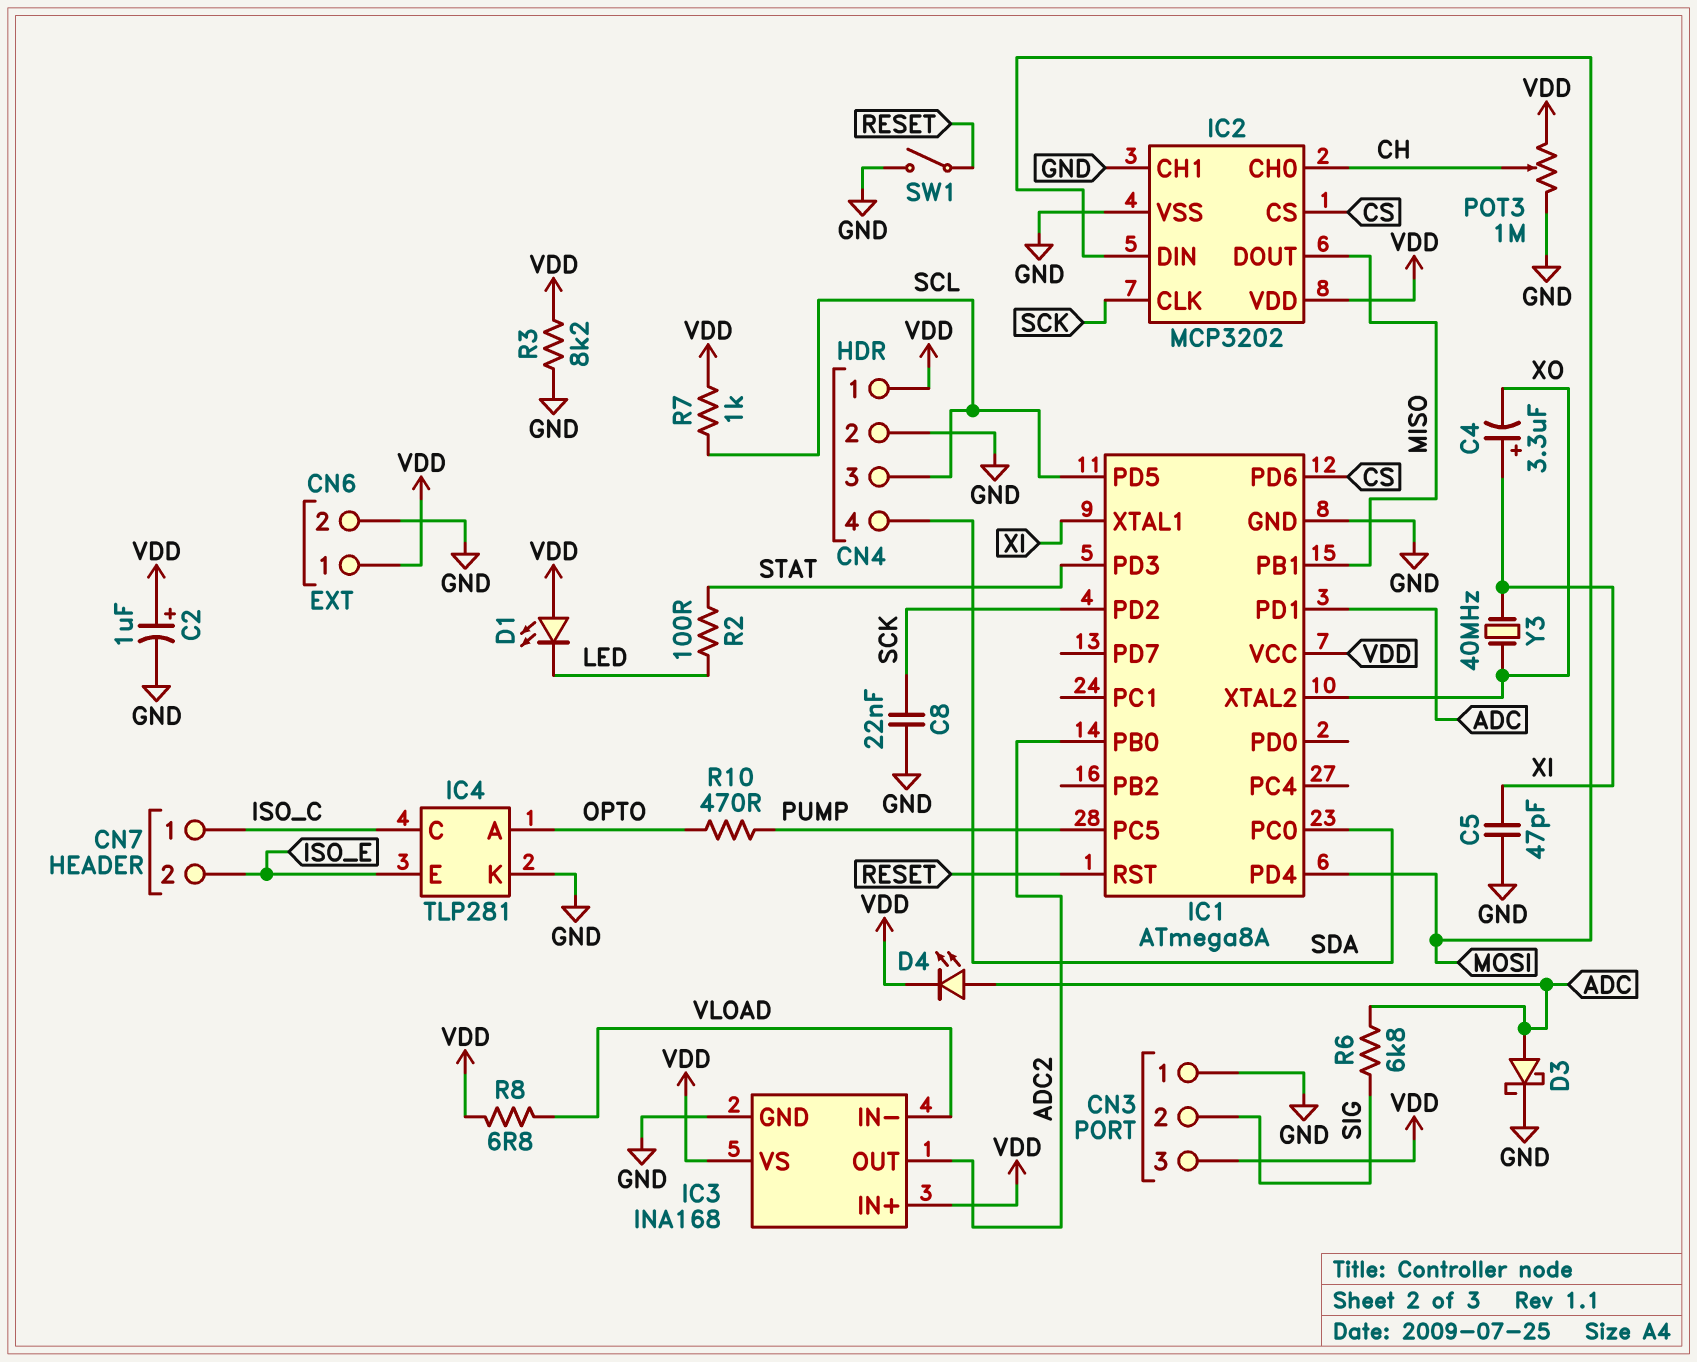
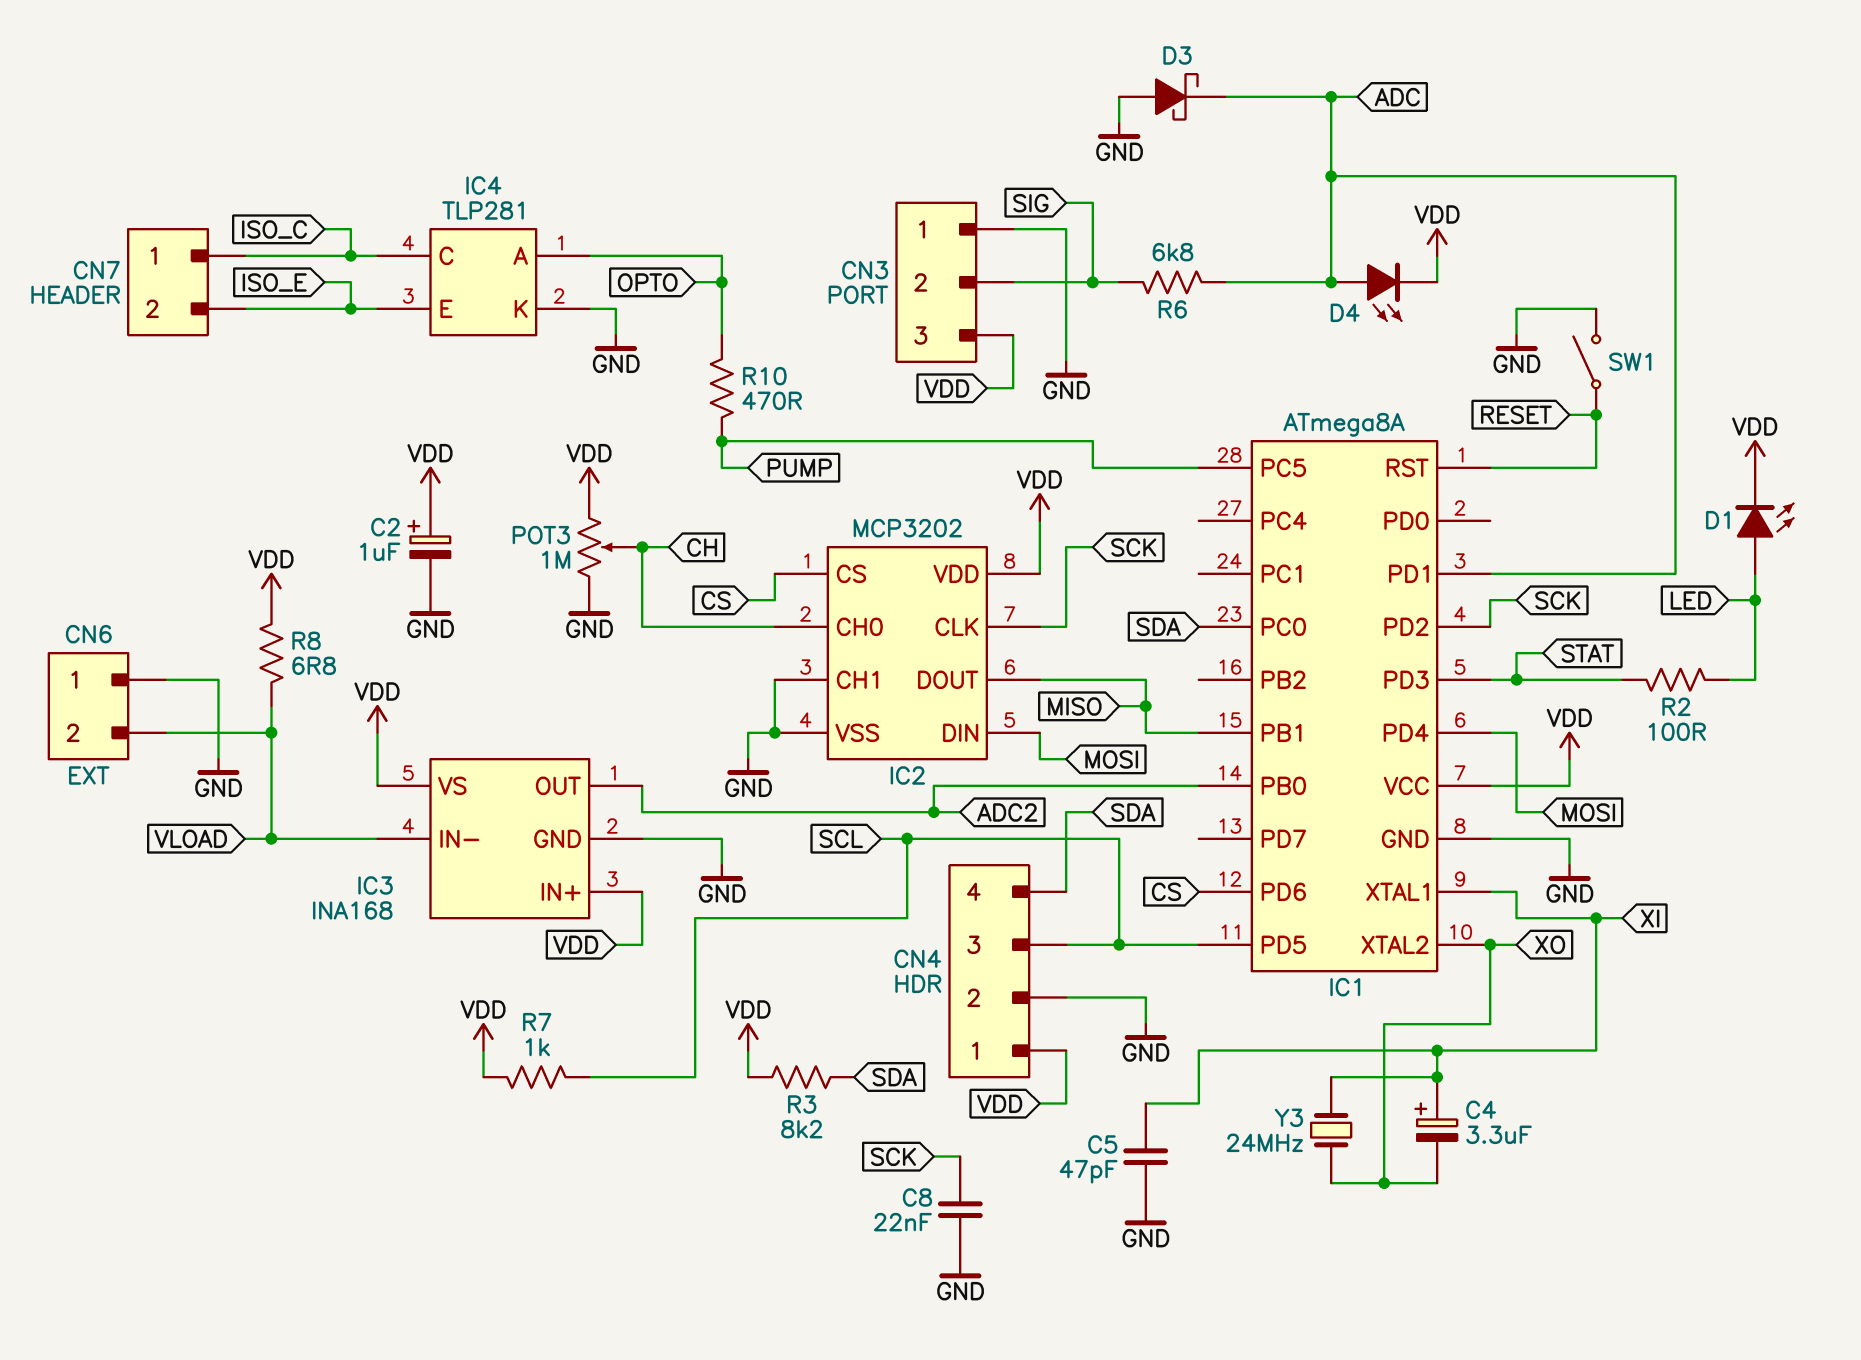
CN6 pin 1: VDD -> GND
CN6 pin 2: GND -> VLOAD
D1: LED (A VDD, K LED) -> LED (A LED, K VDD)
D3: schottky (A ADC, K GND) -> schottky (A GND, K ADC)
R3: 8.2k (GND, VDD) -> 8.2k (SDA, VDD)
Y3: 40MHz (XI, XO) -> 24MHz (XI, XO)

